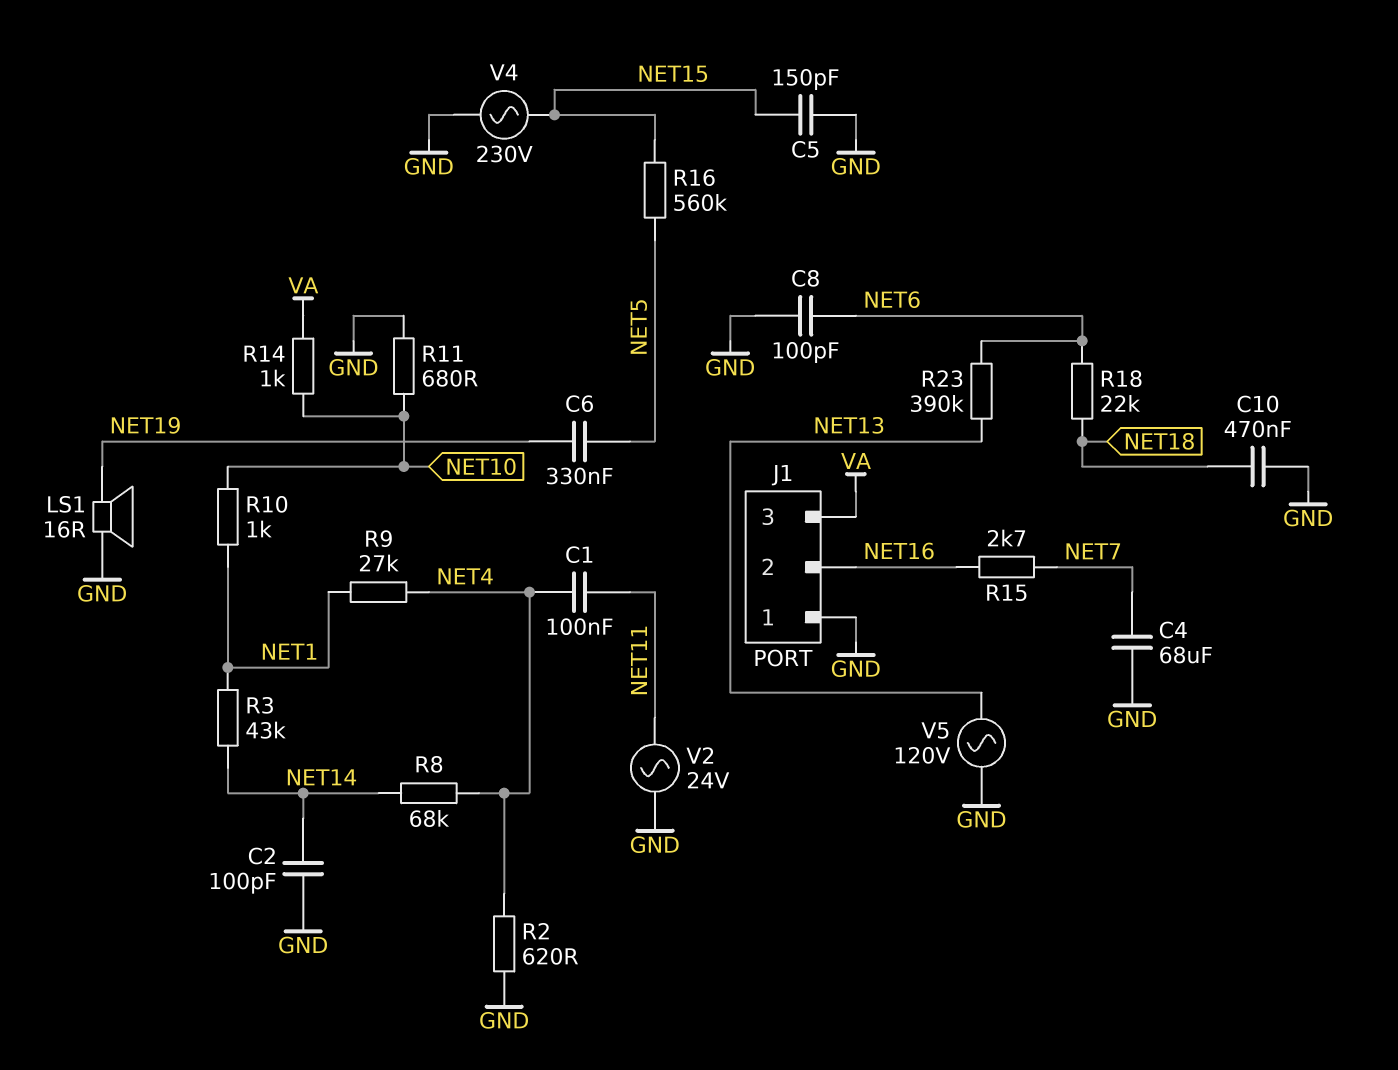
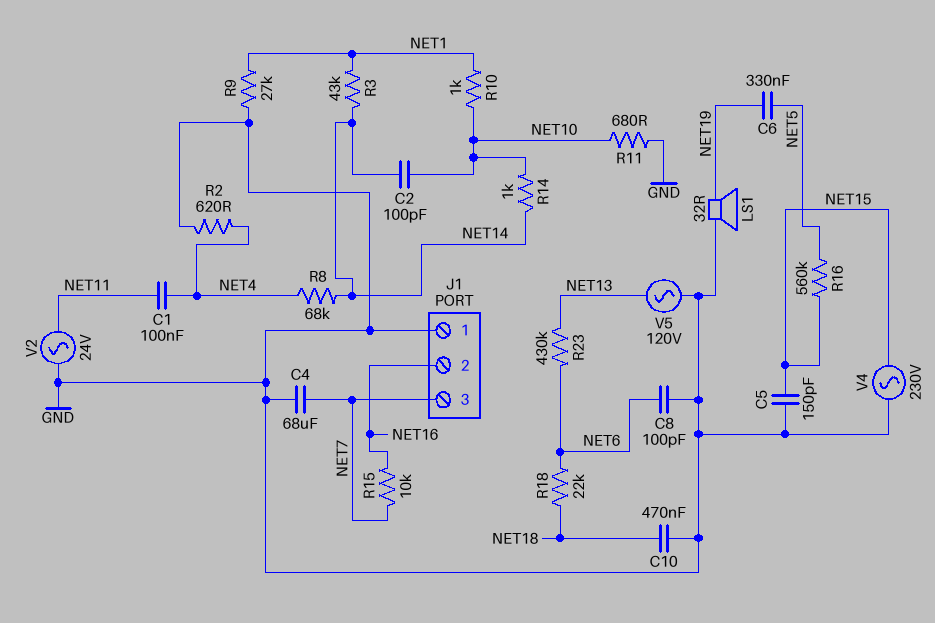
C2: 100pF (GND, NET14) -> 100pF (NET10, NET14)
J1 pin 3: VA -> NET7
LS1: speaker 16R (GND, NET19) -> speaker 32R (GND, NET19)
R9: 27k (NET1, NET4) -> 27k (GND, NET1)
R14: 1k (NET10, VA) -> 1k (NET10, NET14)
R15: 2.7k (NET7, NET16) -> 10k (NET7, NET16)
R23: 390k (NET6, NET13) -> 430k (NET6, NET13)

